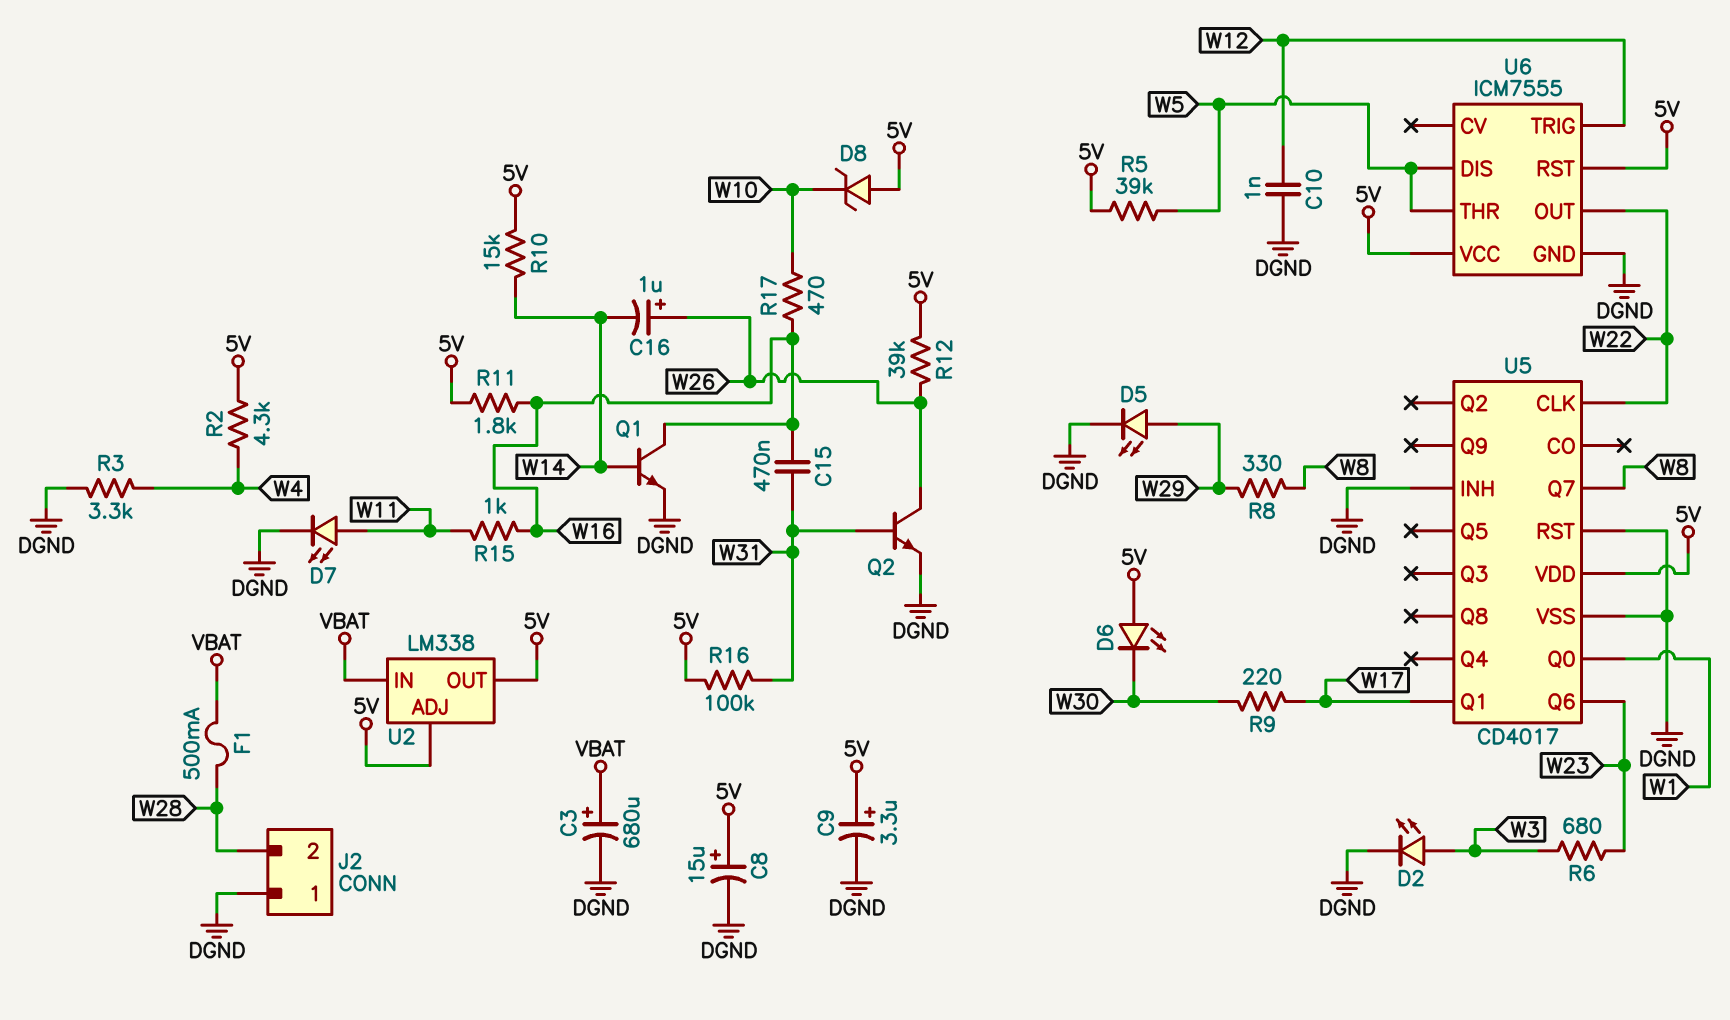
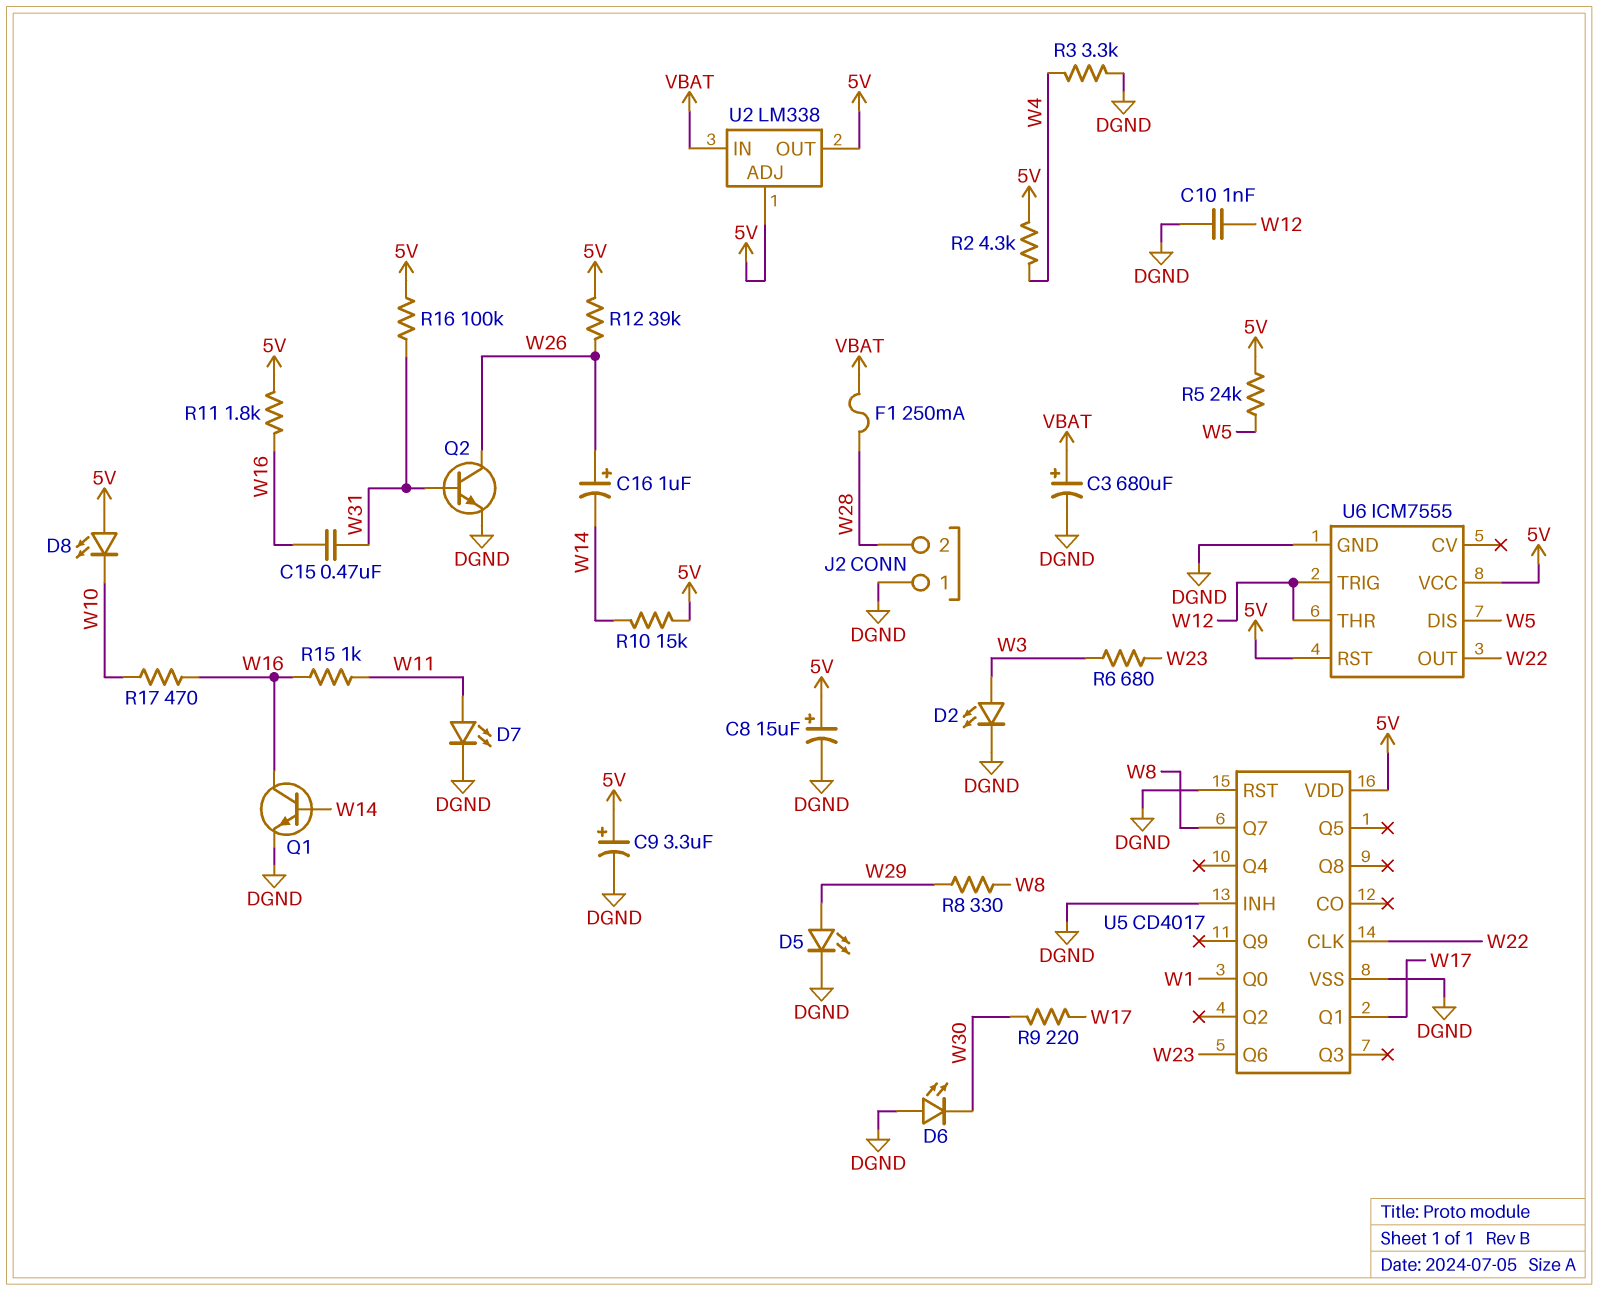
D6: LED (A 5V, K W30) -> LED (A DGND, K W30)
D8: zener (A 5V, K W10) -> LED (A 5V, K W10)
F1: 500mA (VBAT, W28) -> 250mA (VBAT, W28)
R5: 39k (5V, W5) -> 24k (5V, W5)
U6 pin THR: W5 -> W12

